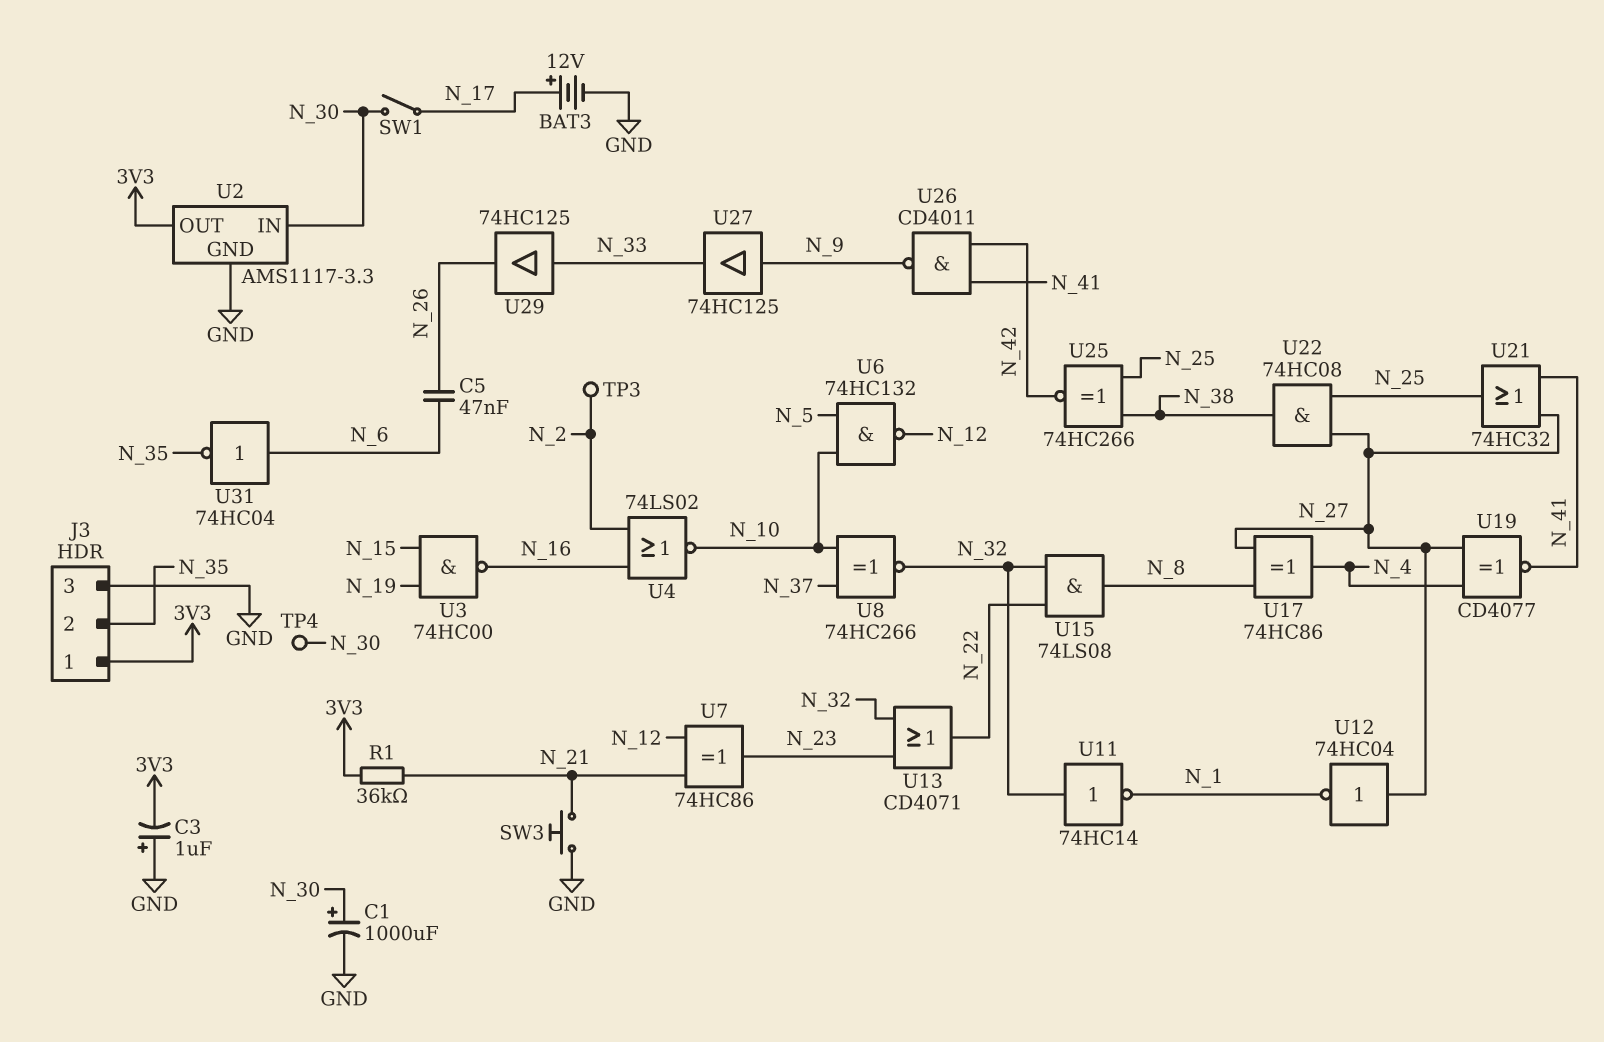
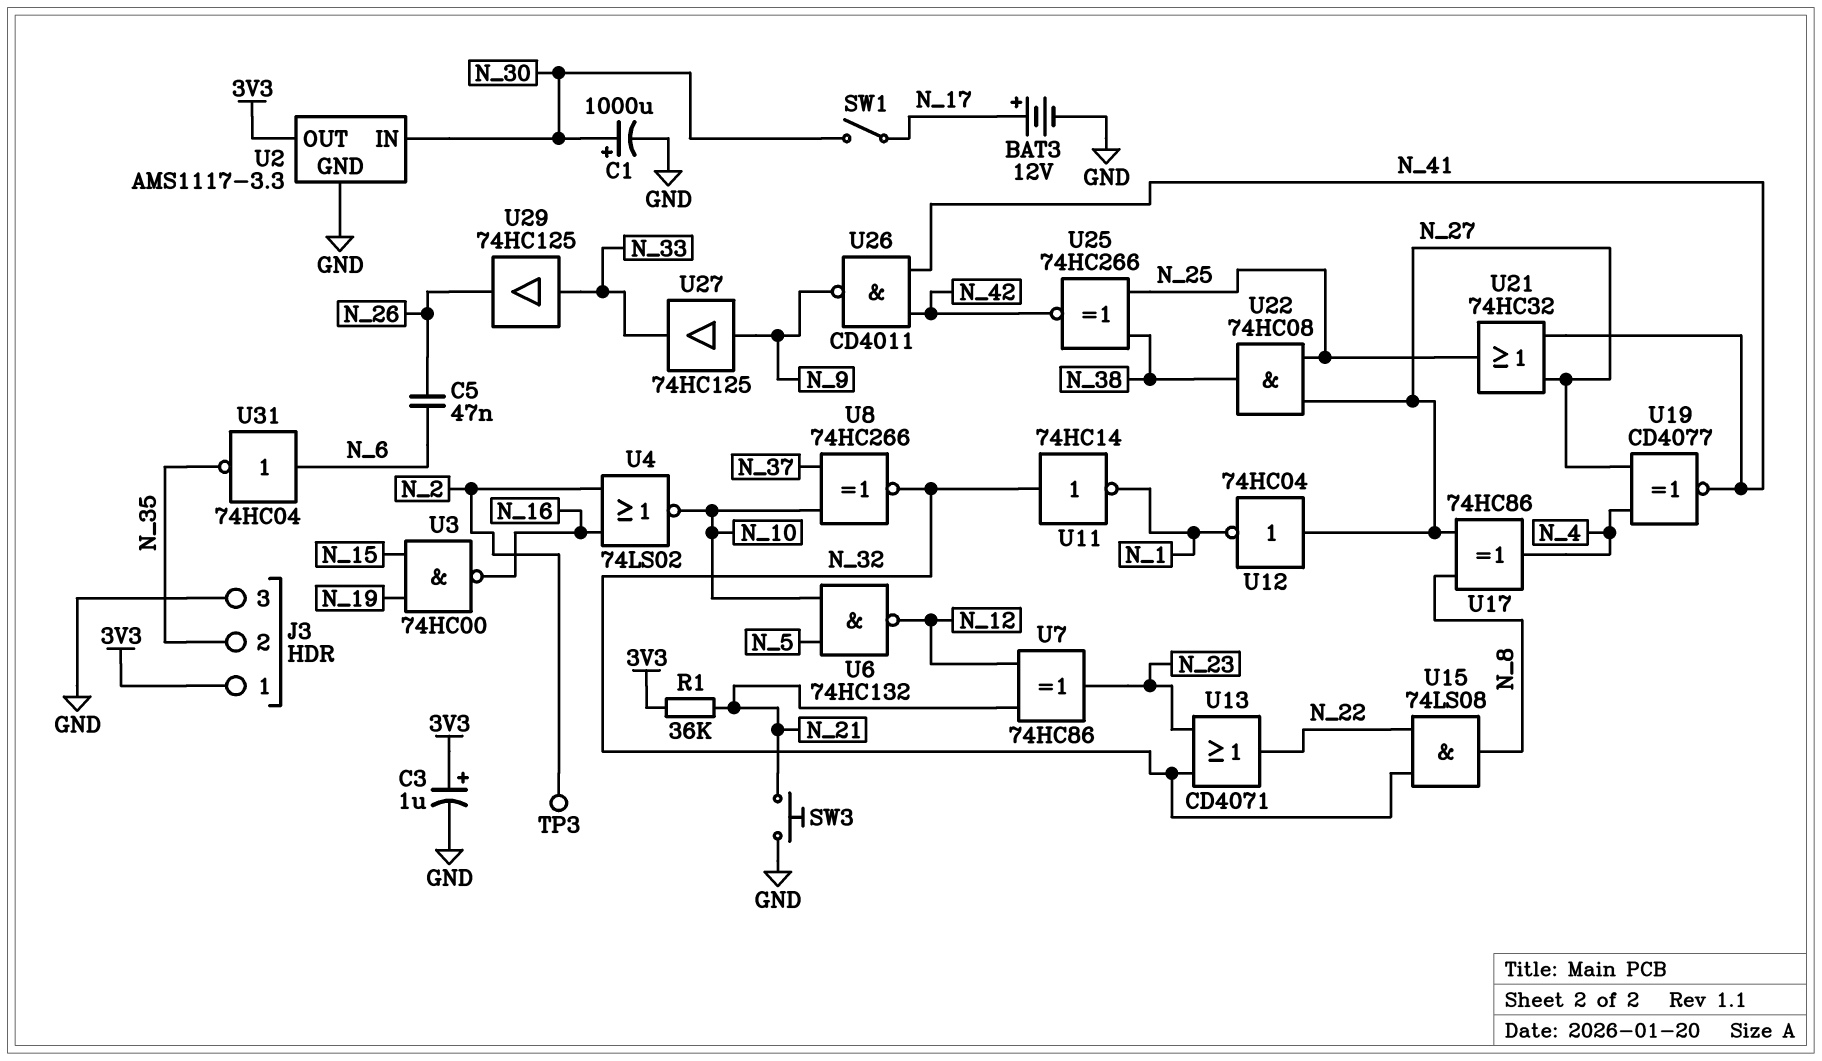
C3: 1uF (plus GND, minus 3V3) -> 1uF (plus 3V3, minus GND)
TP4: test point (N_30) -> none

